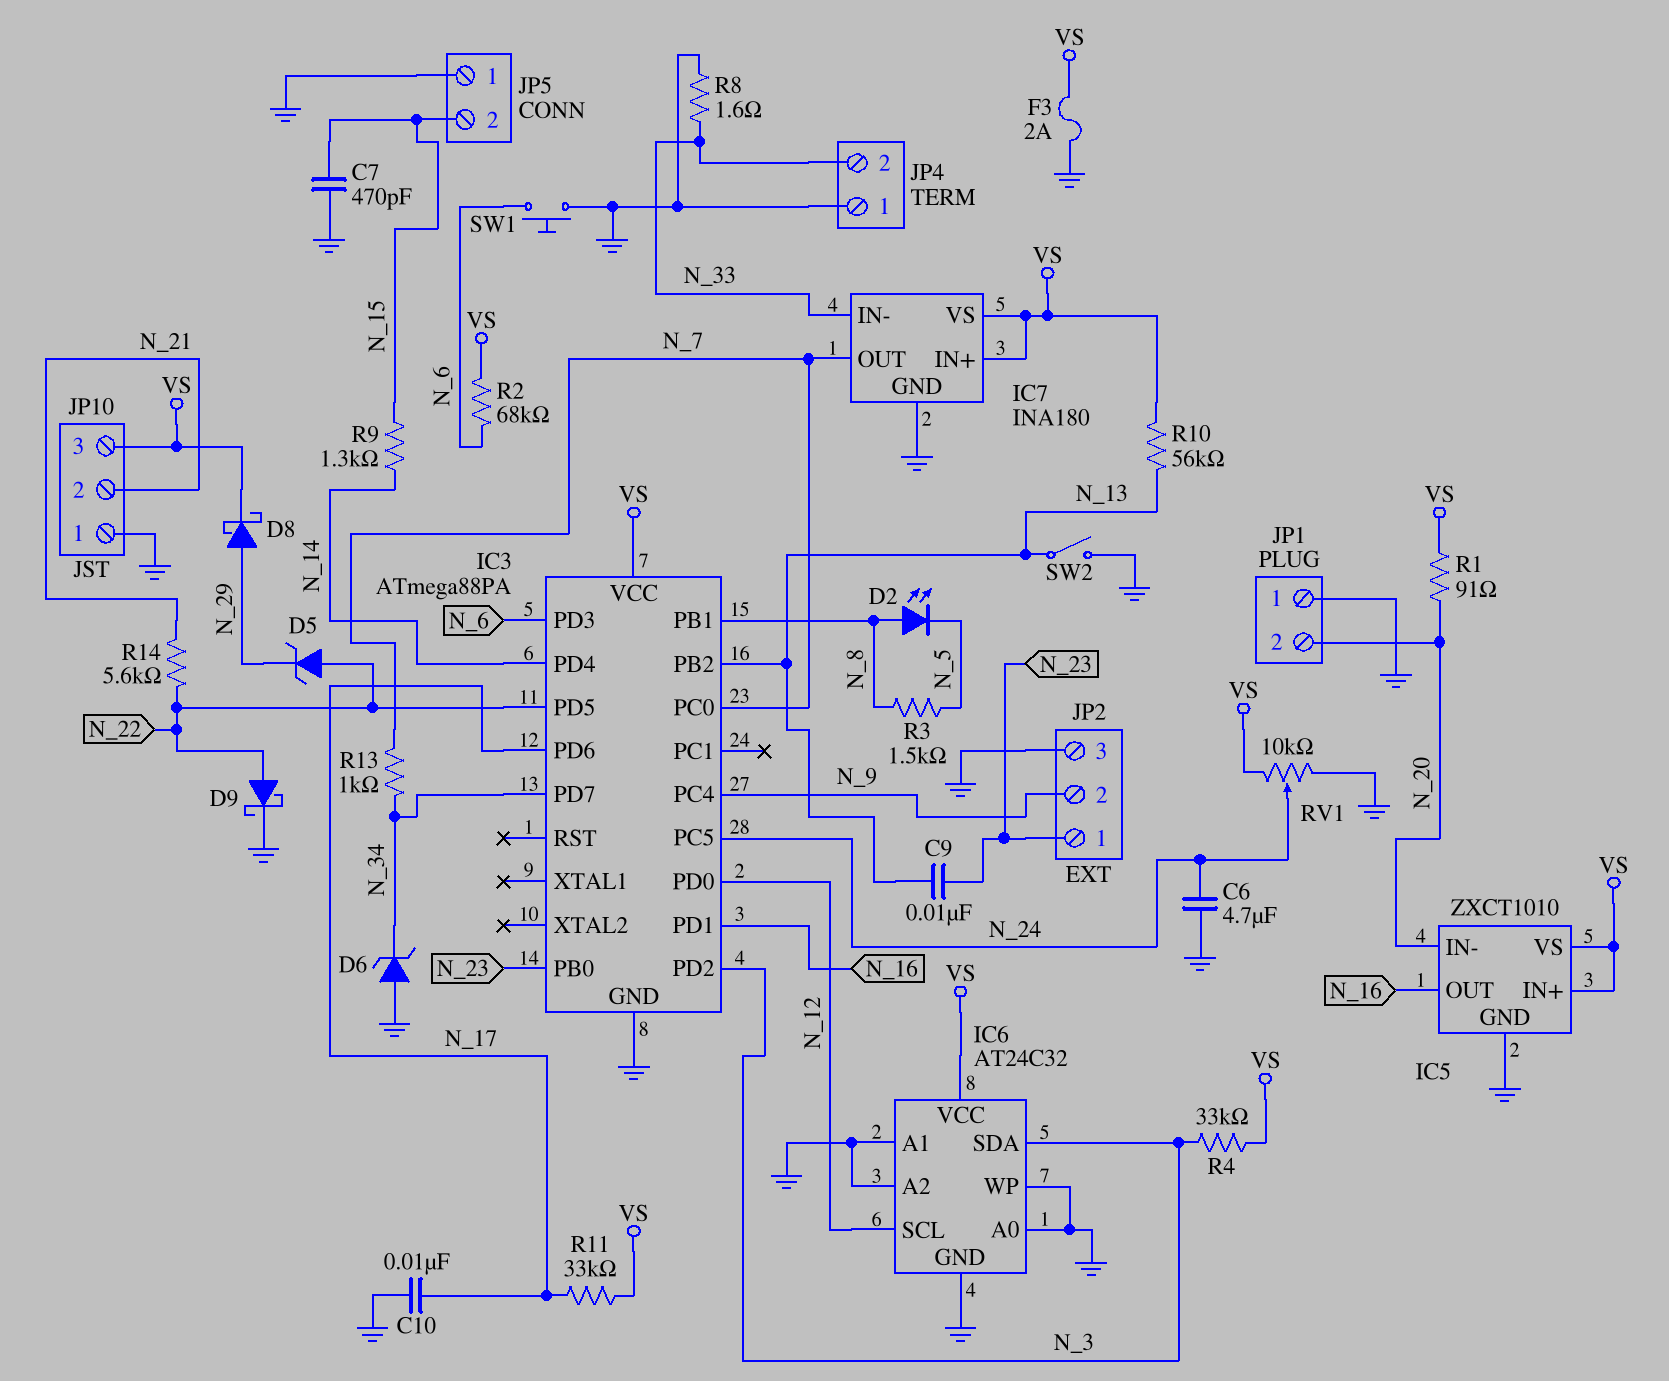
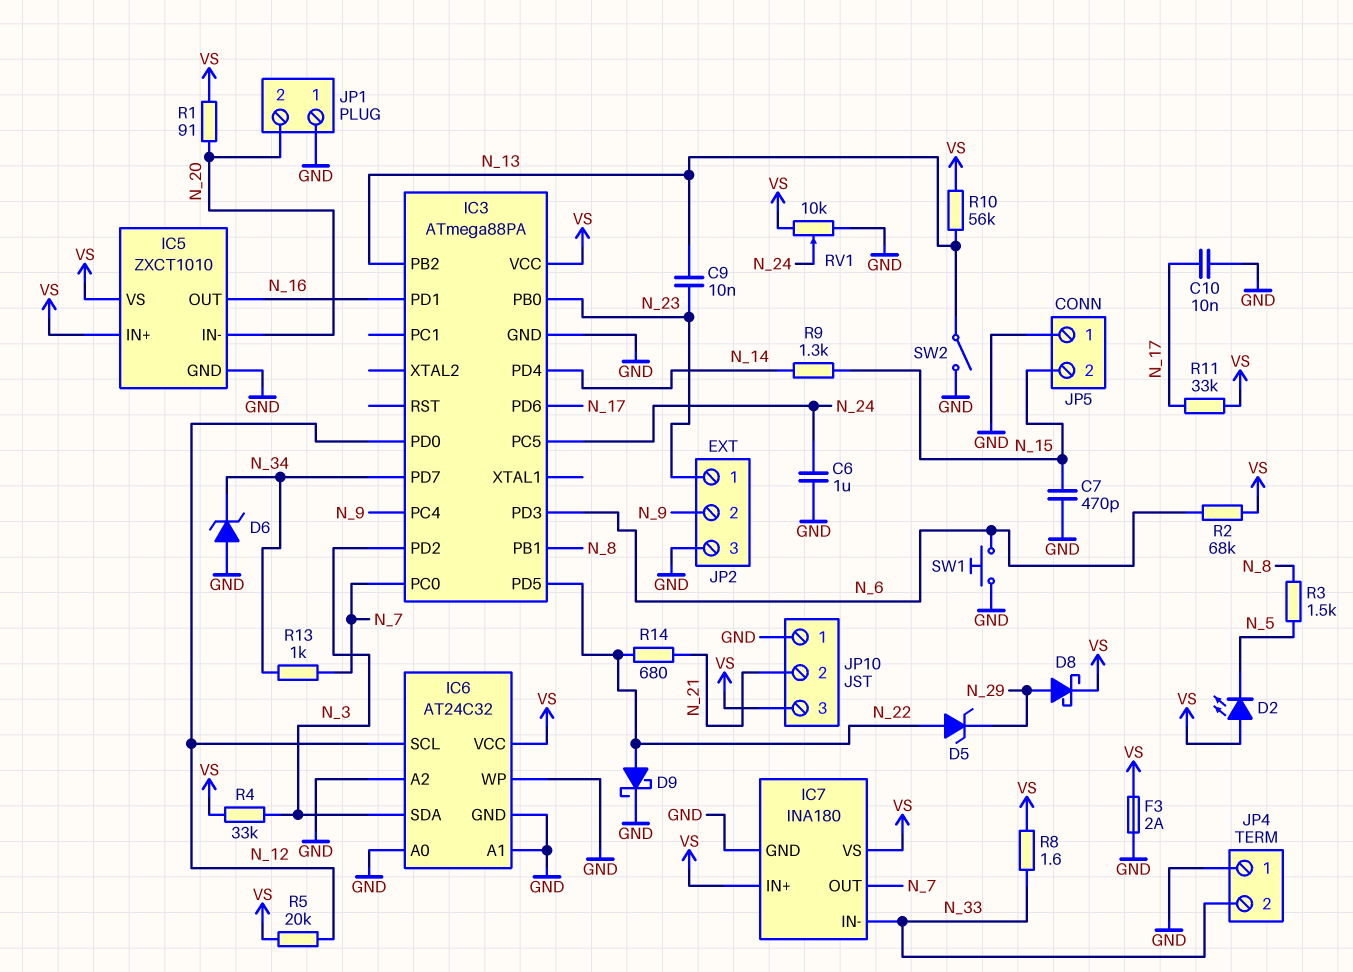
C6: 4.7uF (GND, N_24) -> 1uF (GND, N_24)
D2: LED (A N_8, K N_5) -> LED (A VS, K N_5)
R5: none -> 20k (N_12, VS)
R8: 1.6 (GND, N_33) -> 1.6 (N_33, VS)
R14: 5.6k (N_21, N_22) -> 680 (N_21, N_22)

